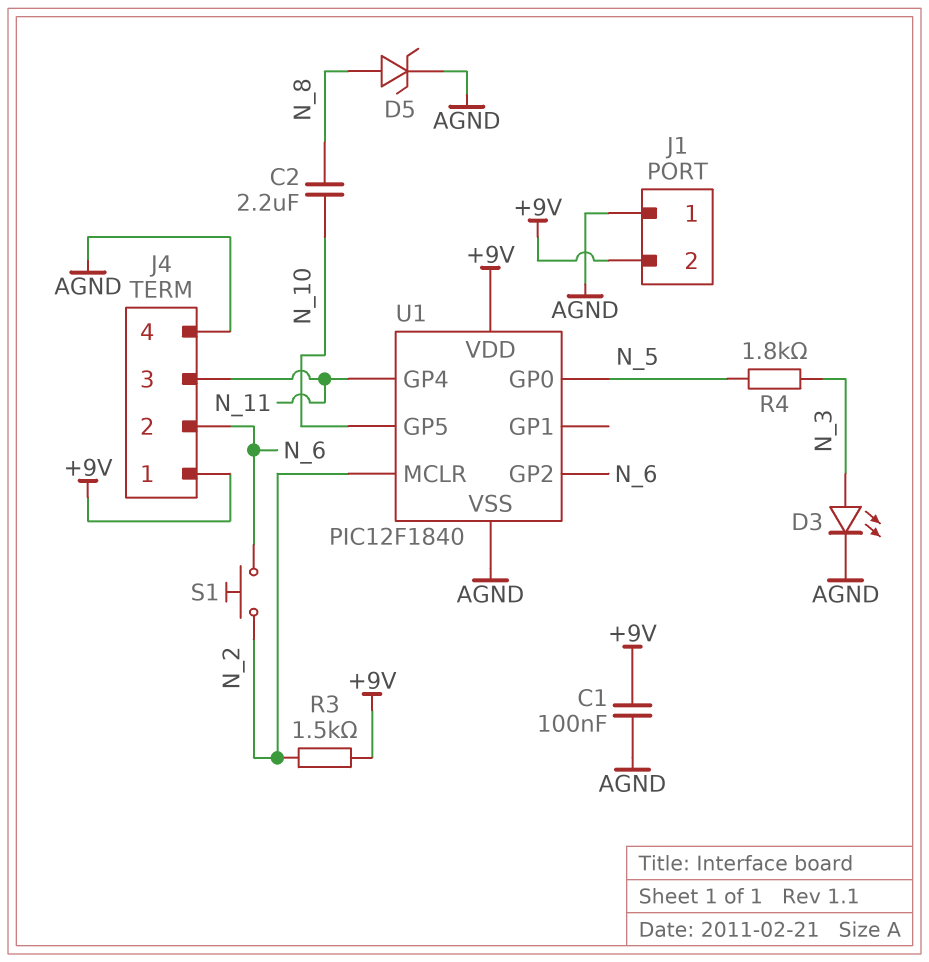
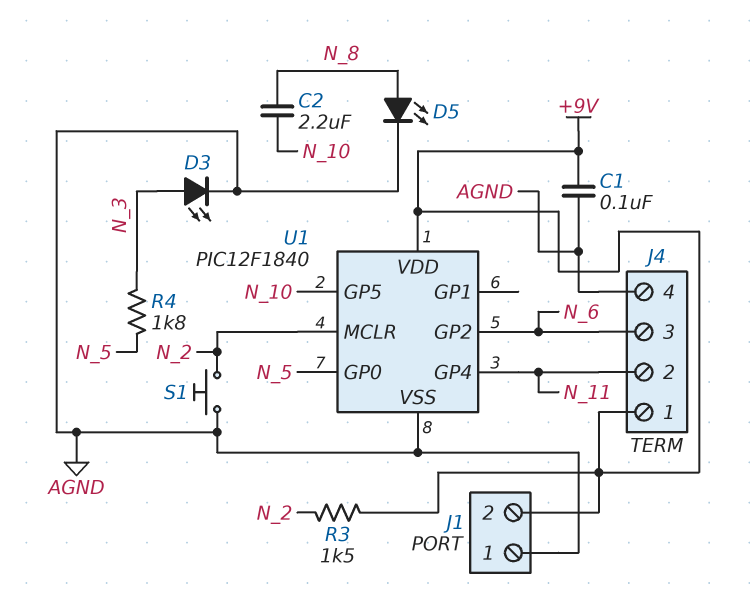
D5: zener (A N_8, K AGND) -> LED (A N_8, K AGND)
J4 pin 2: N_6 -> N_11
J4 pin 3: N_11 -> N_6
S1: button (N_2, N_6) -> button (AGND, N_2)

